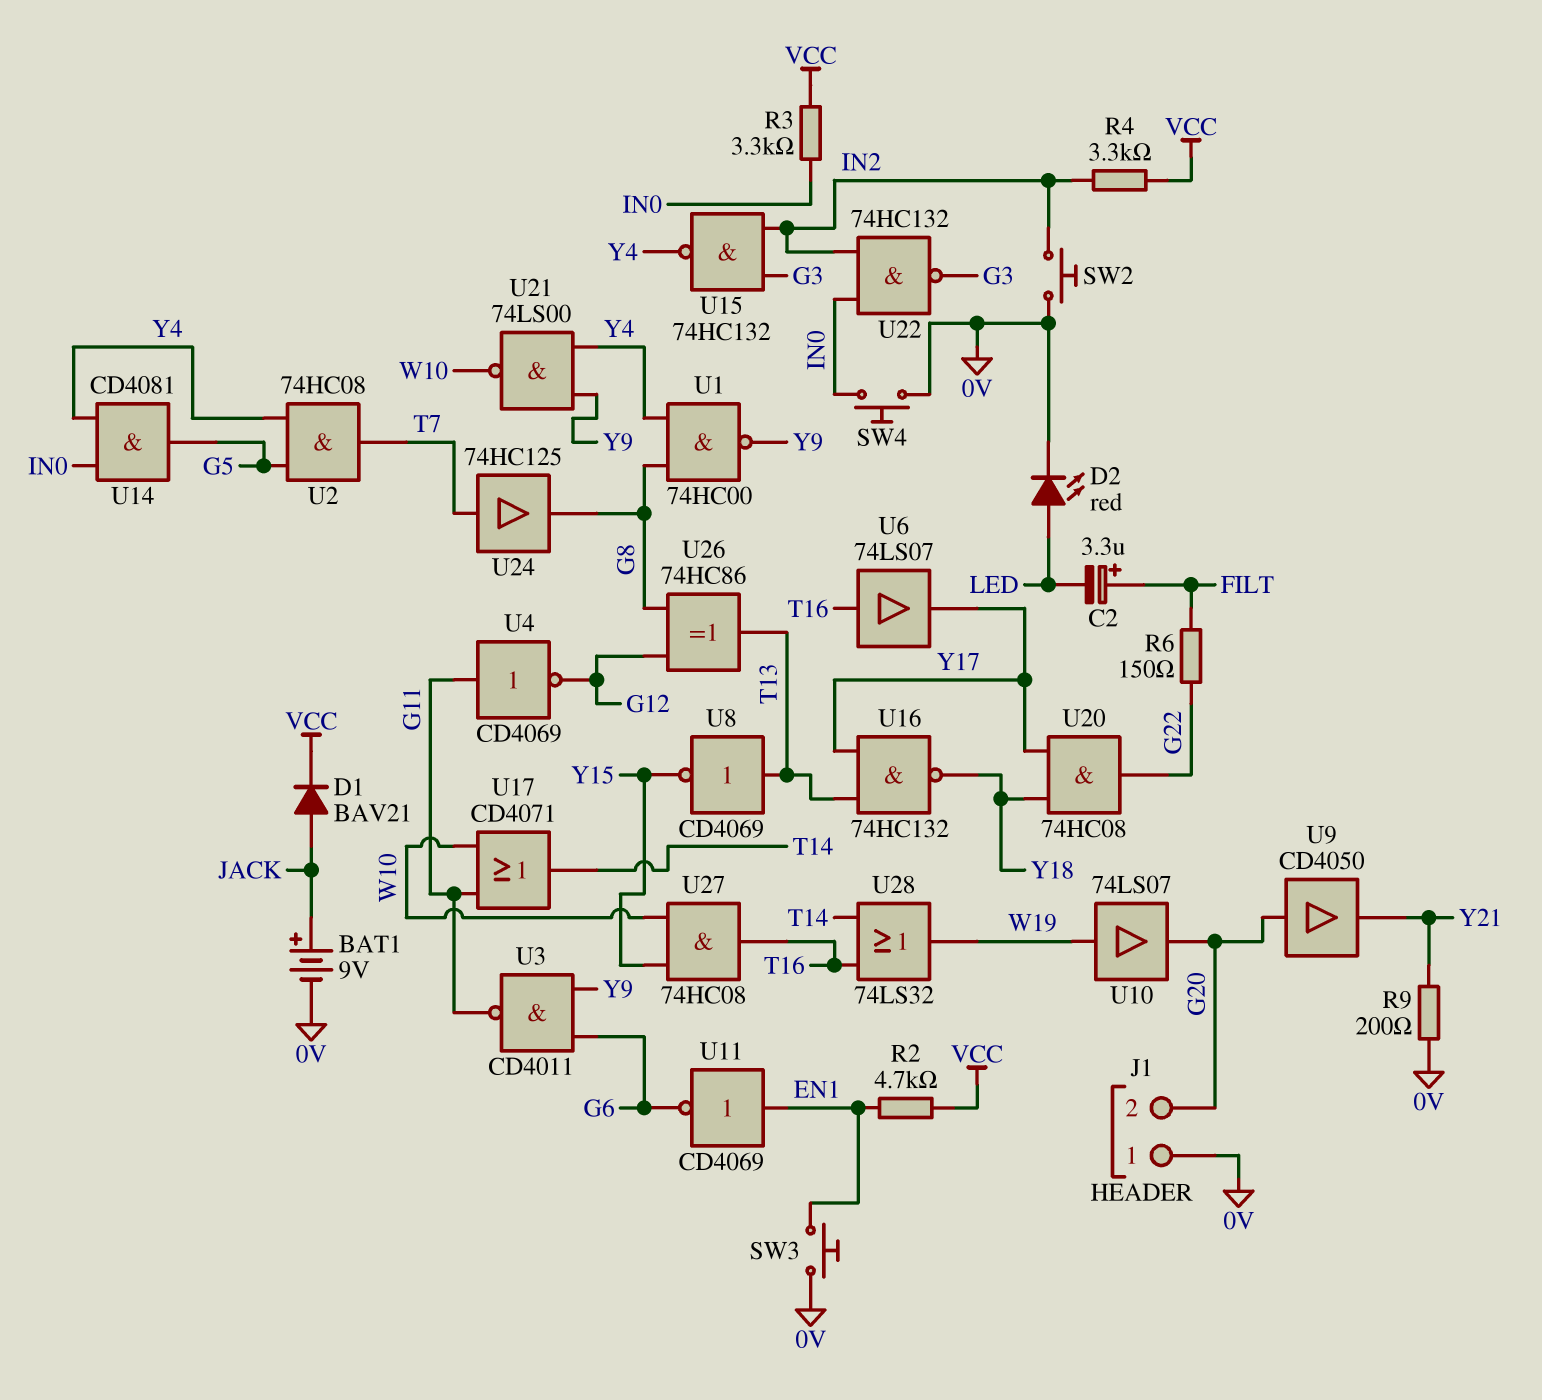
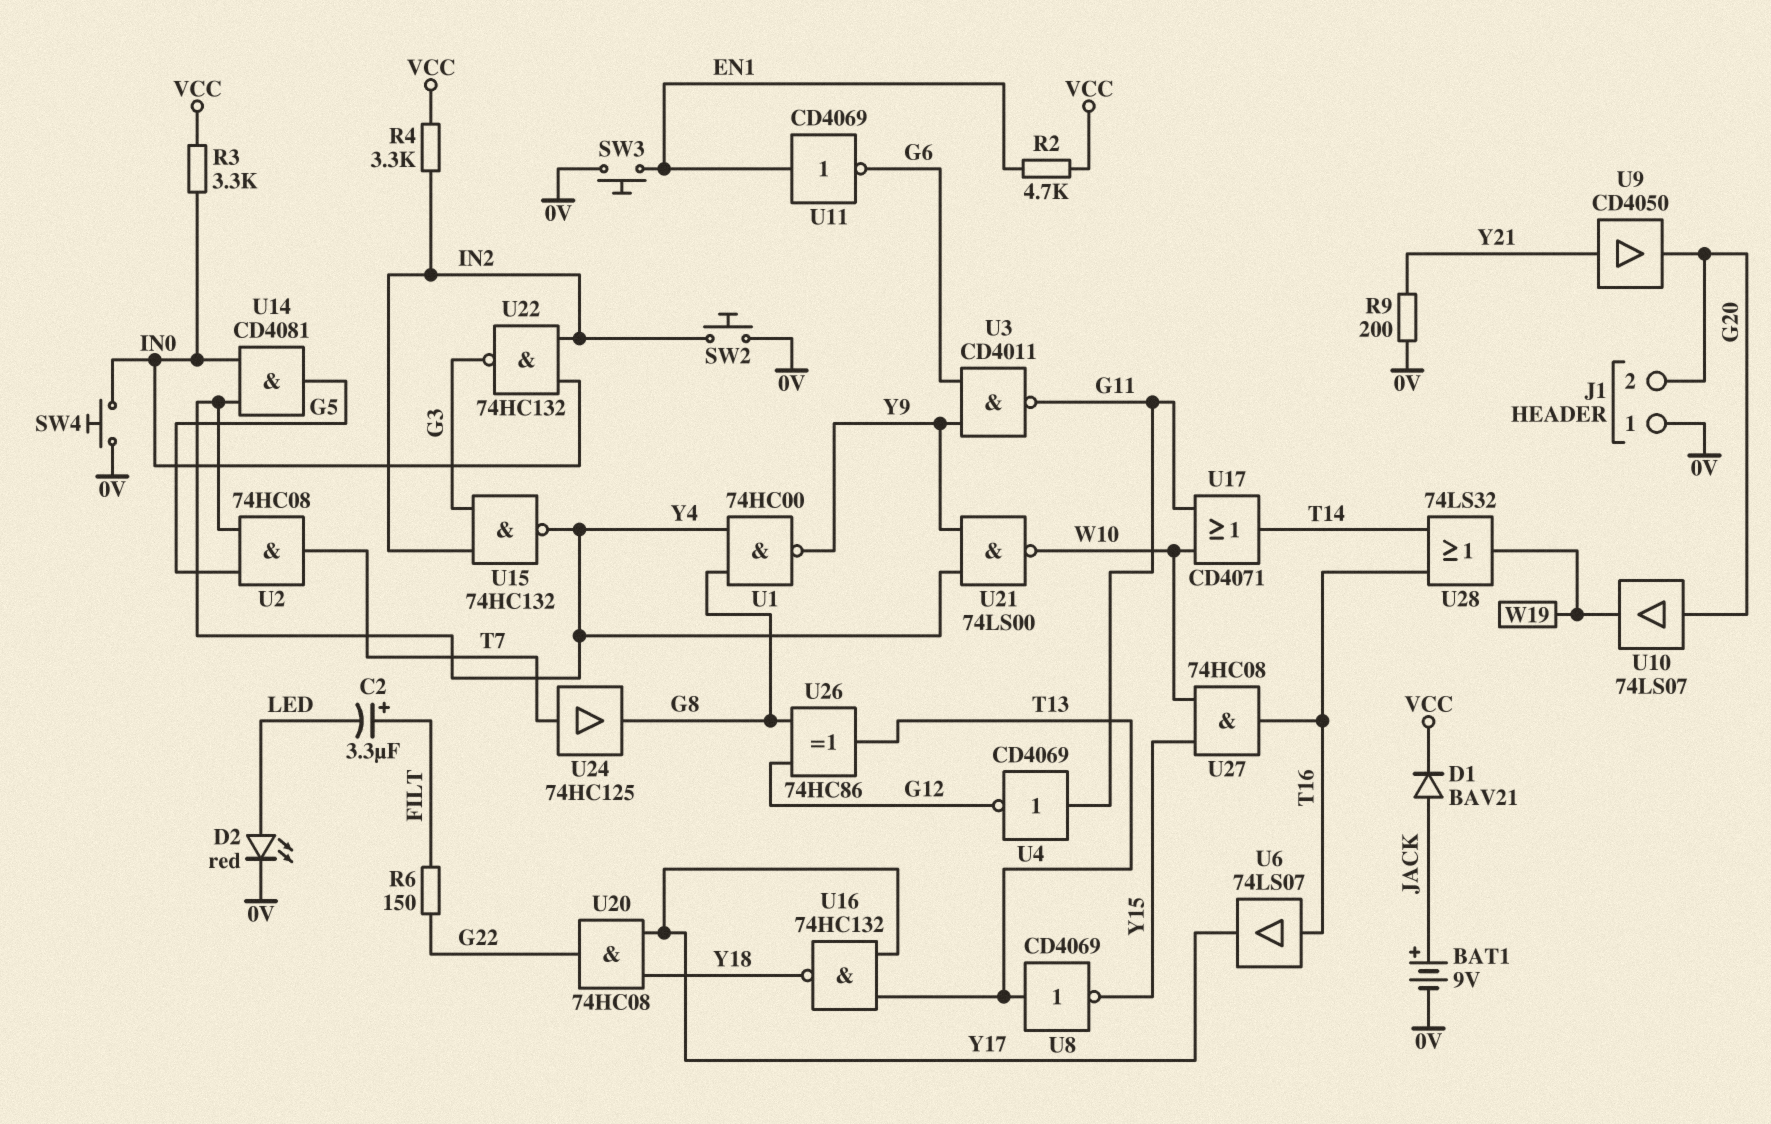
U9: buffer CD4050 (in G20, out Y21) -> buffer CD4050 (in Y21, out G20)
U10: buffer 74LS07 (in W19, out G20) -> buffer 74LS07 (in G20, out W19)

